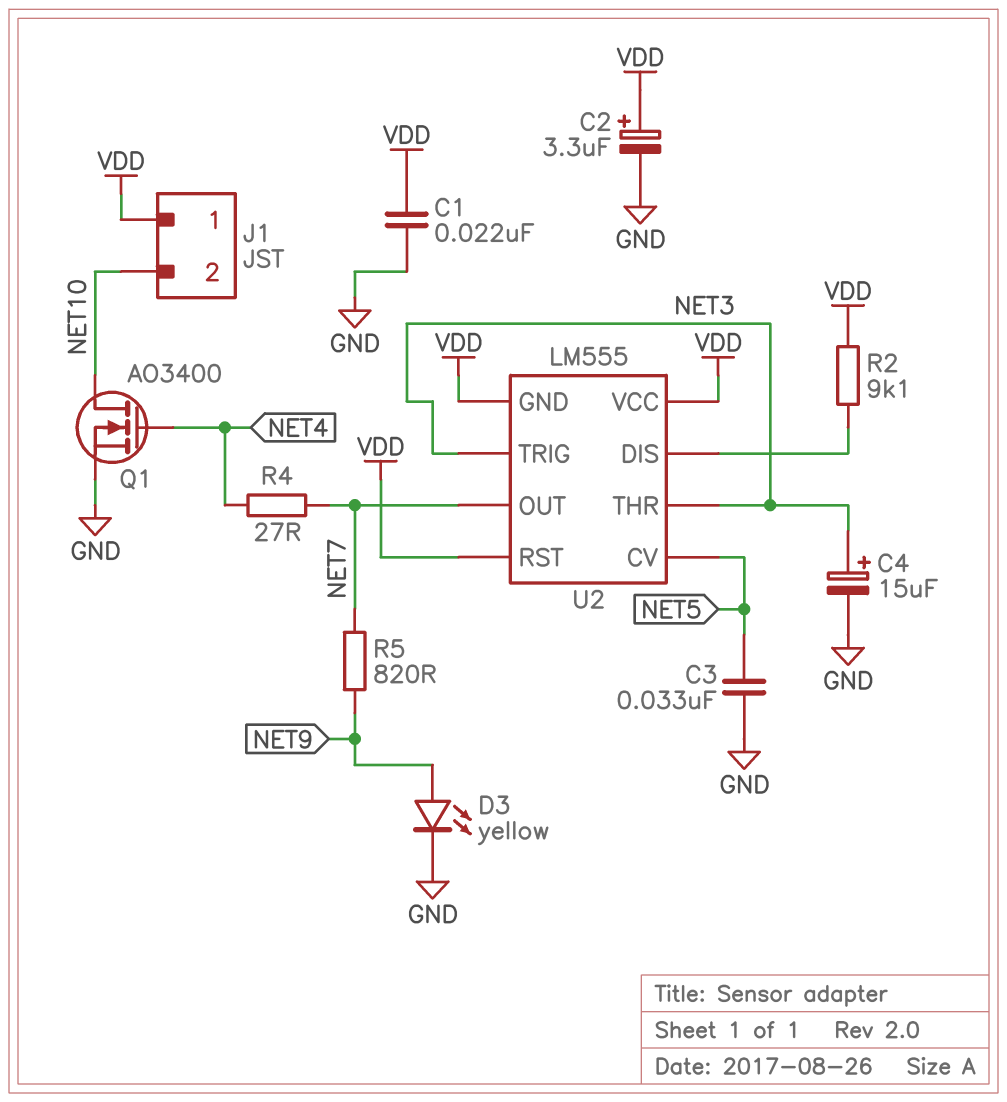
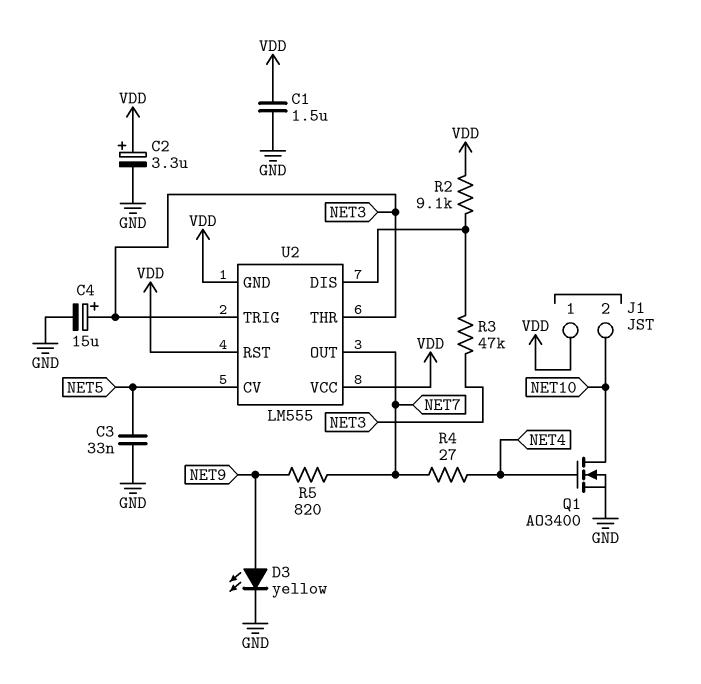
C1: 22nF (GND, VDD) -> 1.5uF (GND, VDD)
R3: none -> 47k (NET3, U2/DIS)

